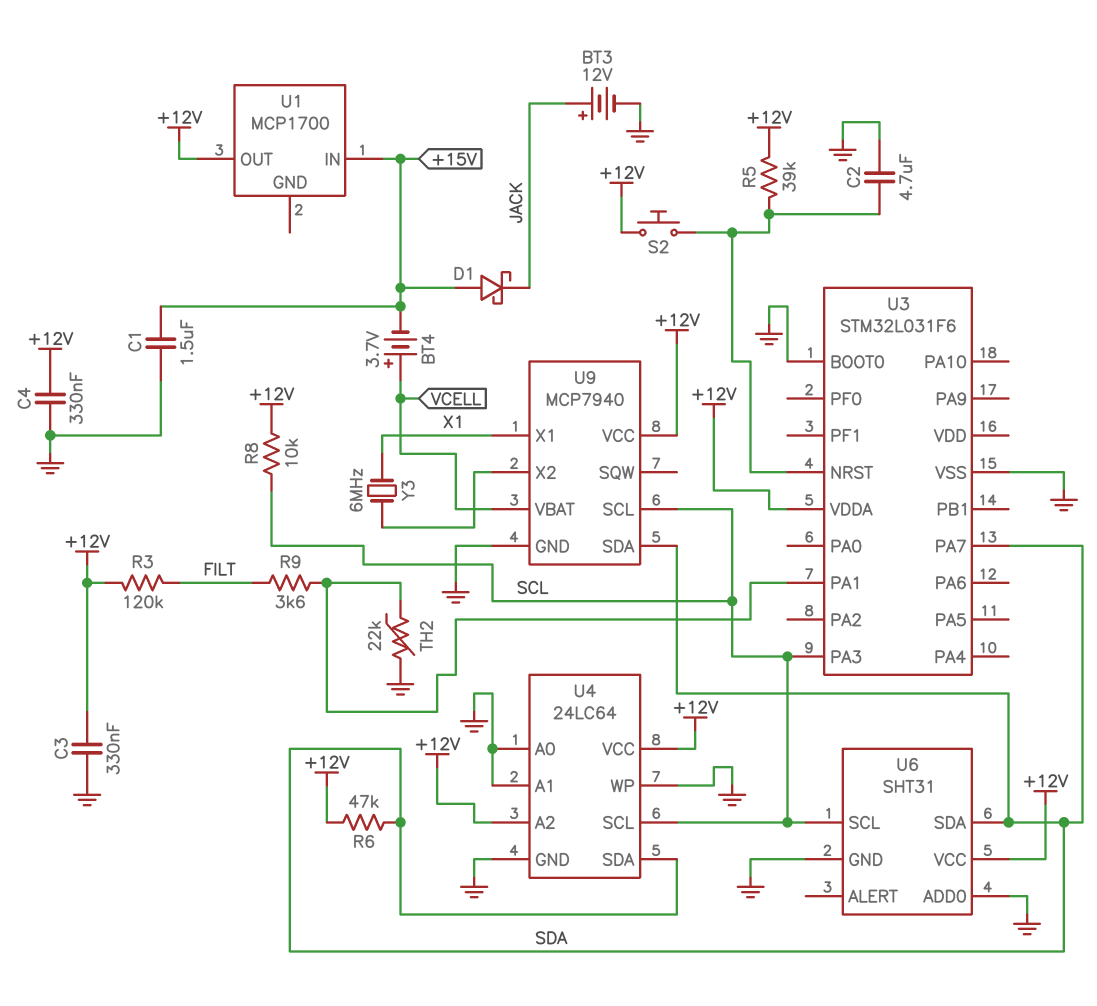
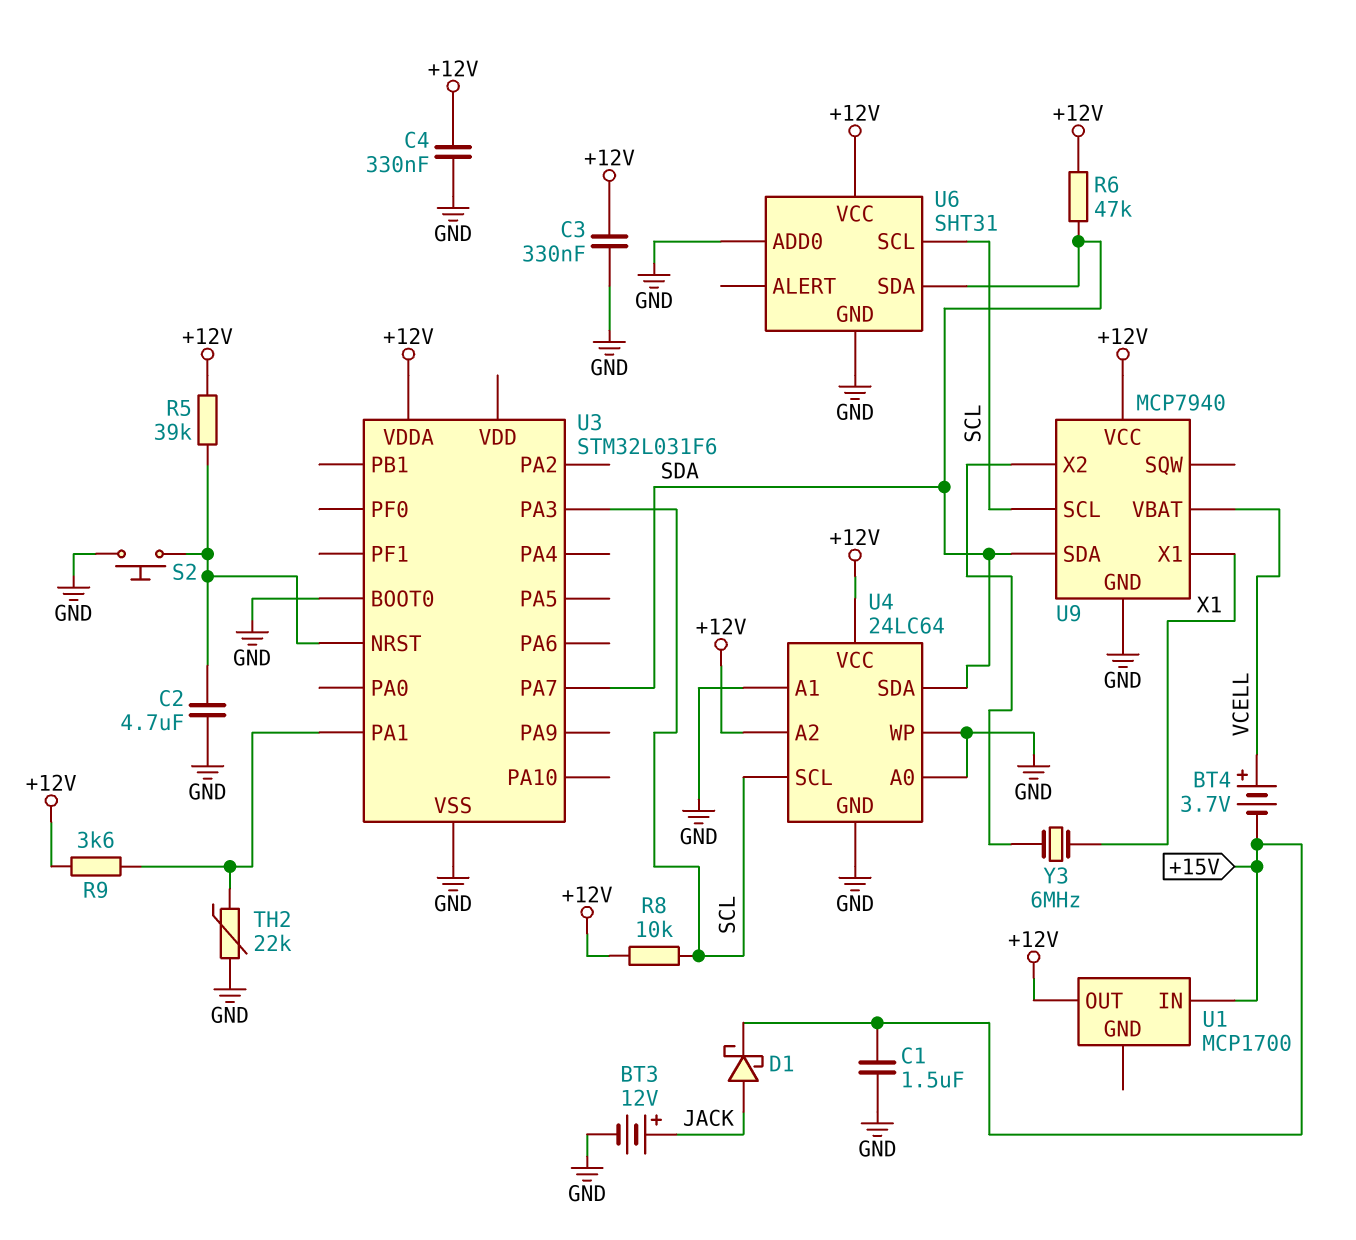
D1: schottky (A +15V, K JACK) -> schottky (A JACK, K +15V)
R3: 120k (+12V, FILT) -> none
R9: 3.6k (FILT, U3/PA1) -> 3.6k (+12V, U3/PA1)
S2: button (+12V, U3/NRST) -> button (GND, U3/NRST)

